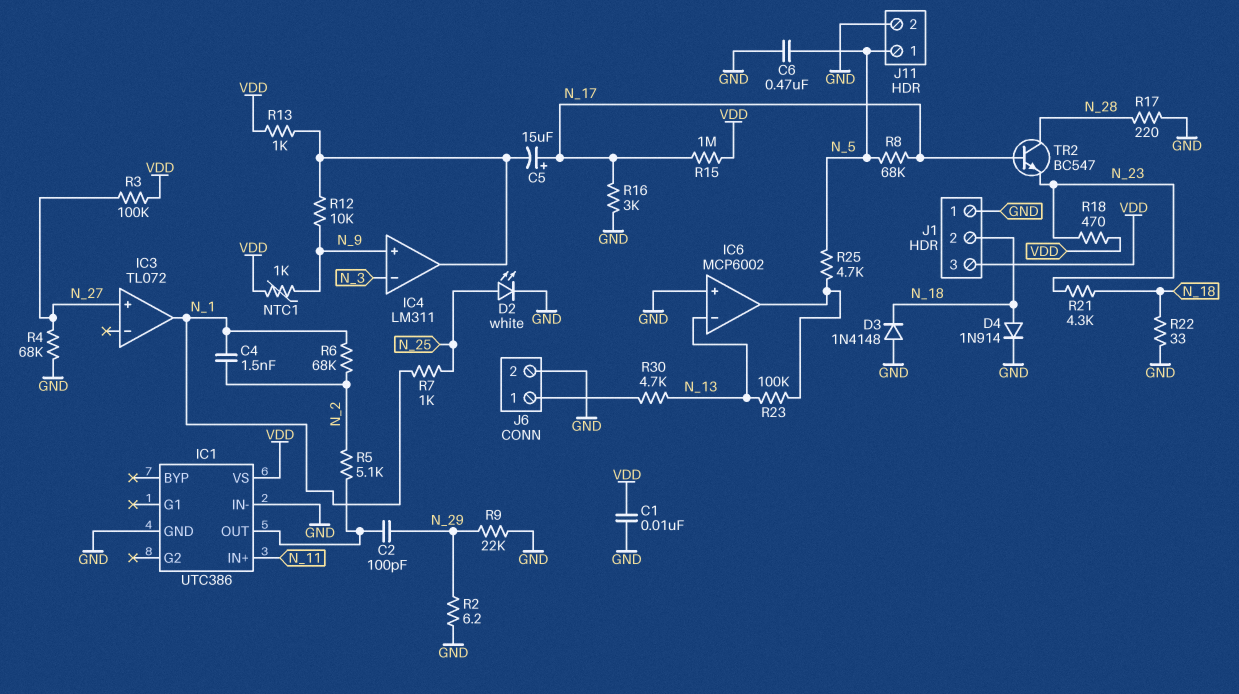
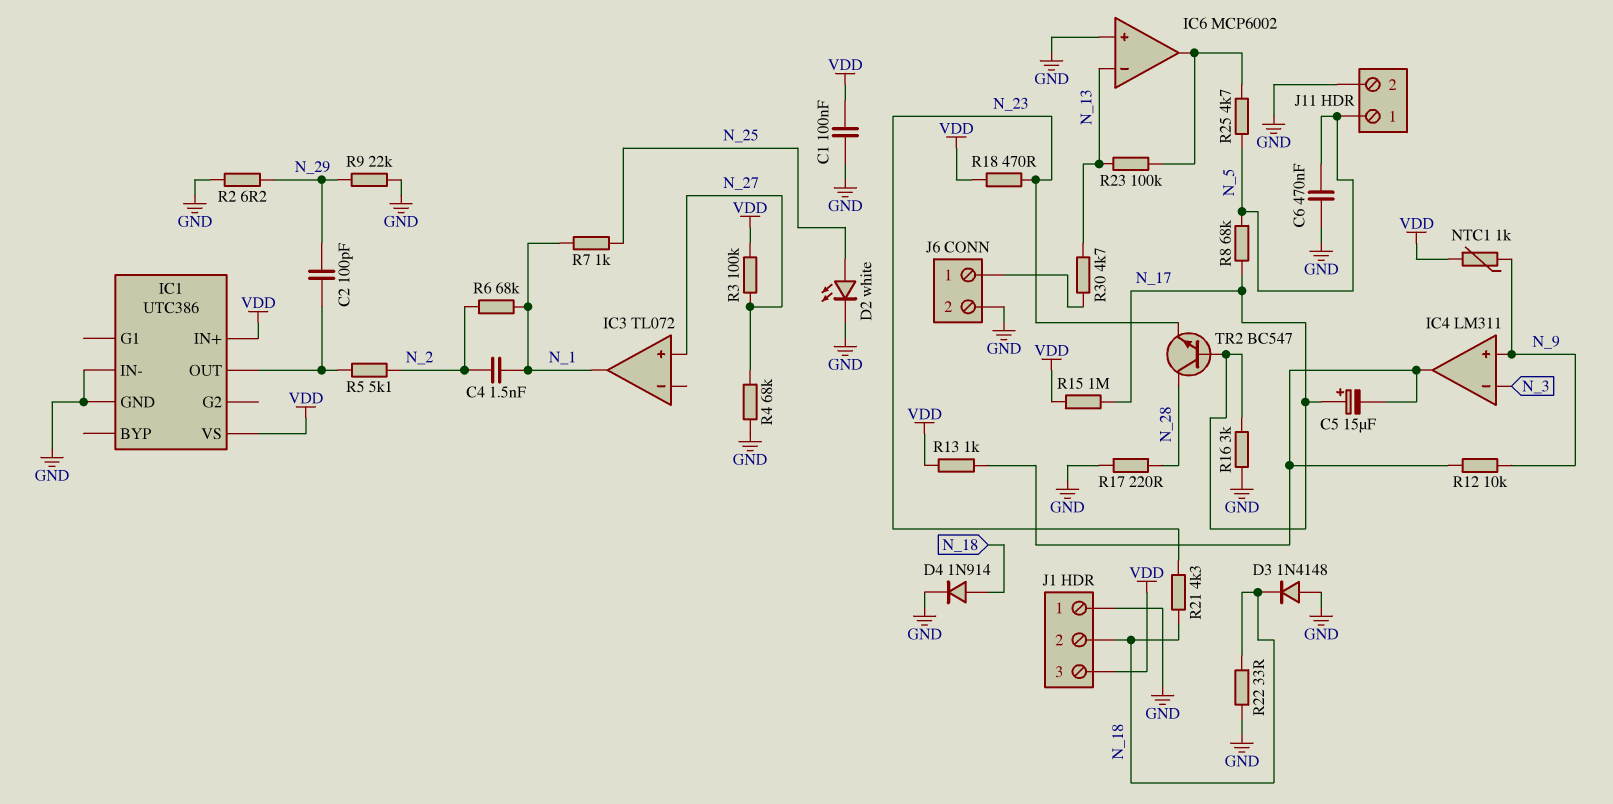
C1: 10nF (GND, VDD) -> 100nF (GND, VDD)
IC1 pin IN+: N_11 -> VDD

